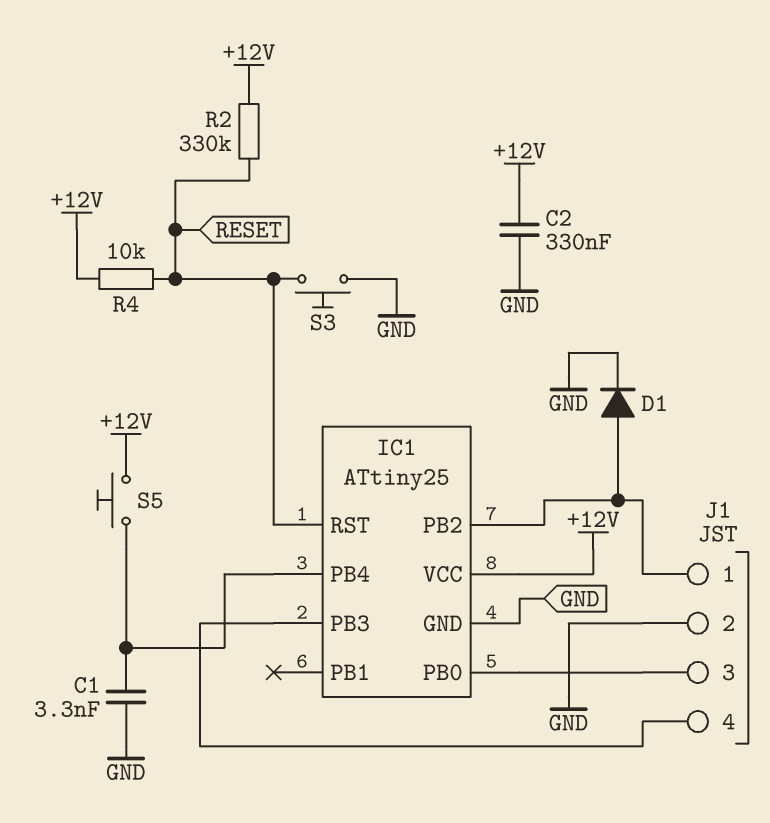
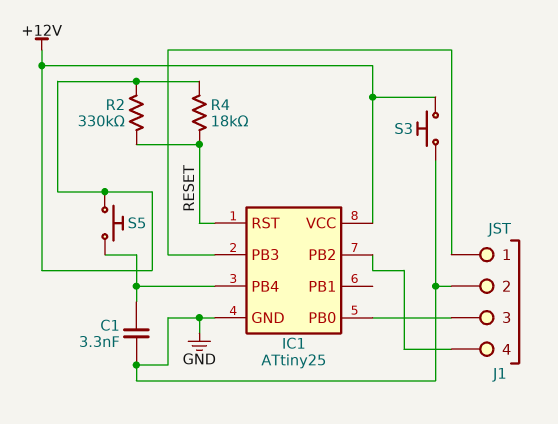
C2: 330nF (+12V, GND) -> none
D1: diode (A IC1/PB2, K GND) -> none
J1 pin 1: IC1/PB2 -> IC1/PB3
J1 pin 4: IC1/PB3 -> IC1/PB2
R4: 10k (+12V, RESET) -> 18k (+12V, RESET)
S3: button (GND, RESET) -> button (+12V, GND)

